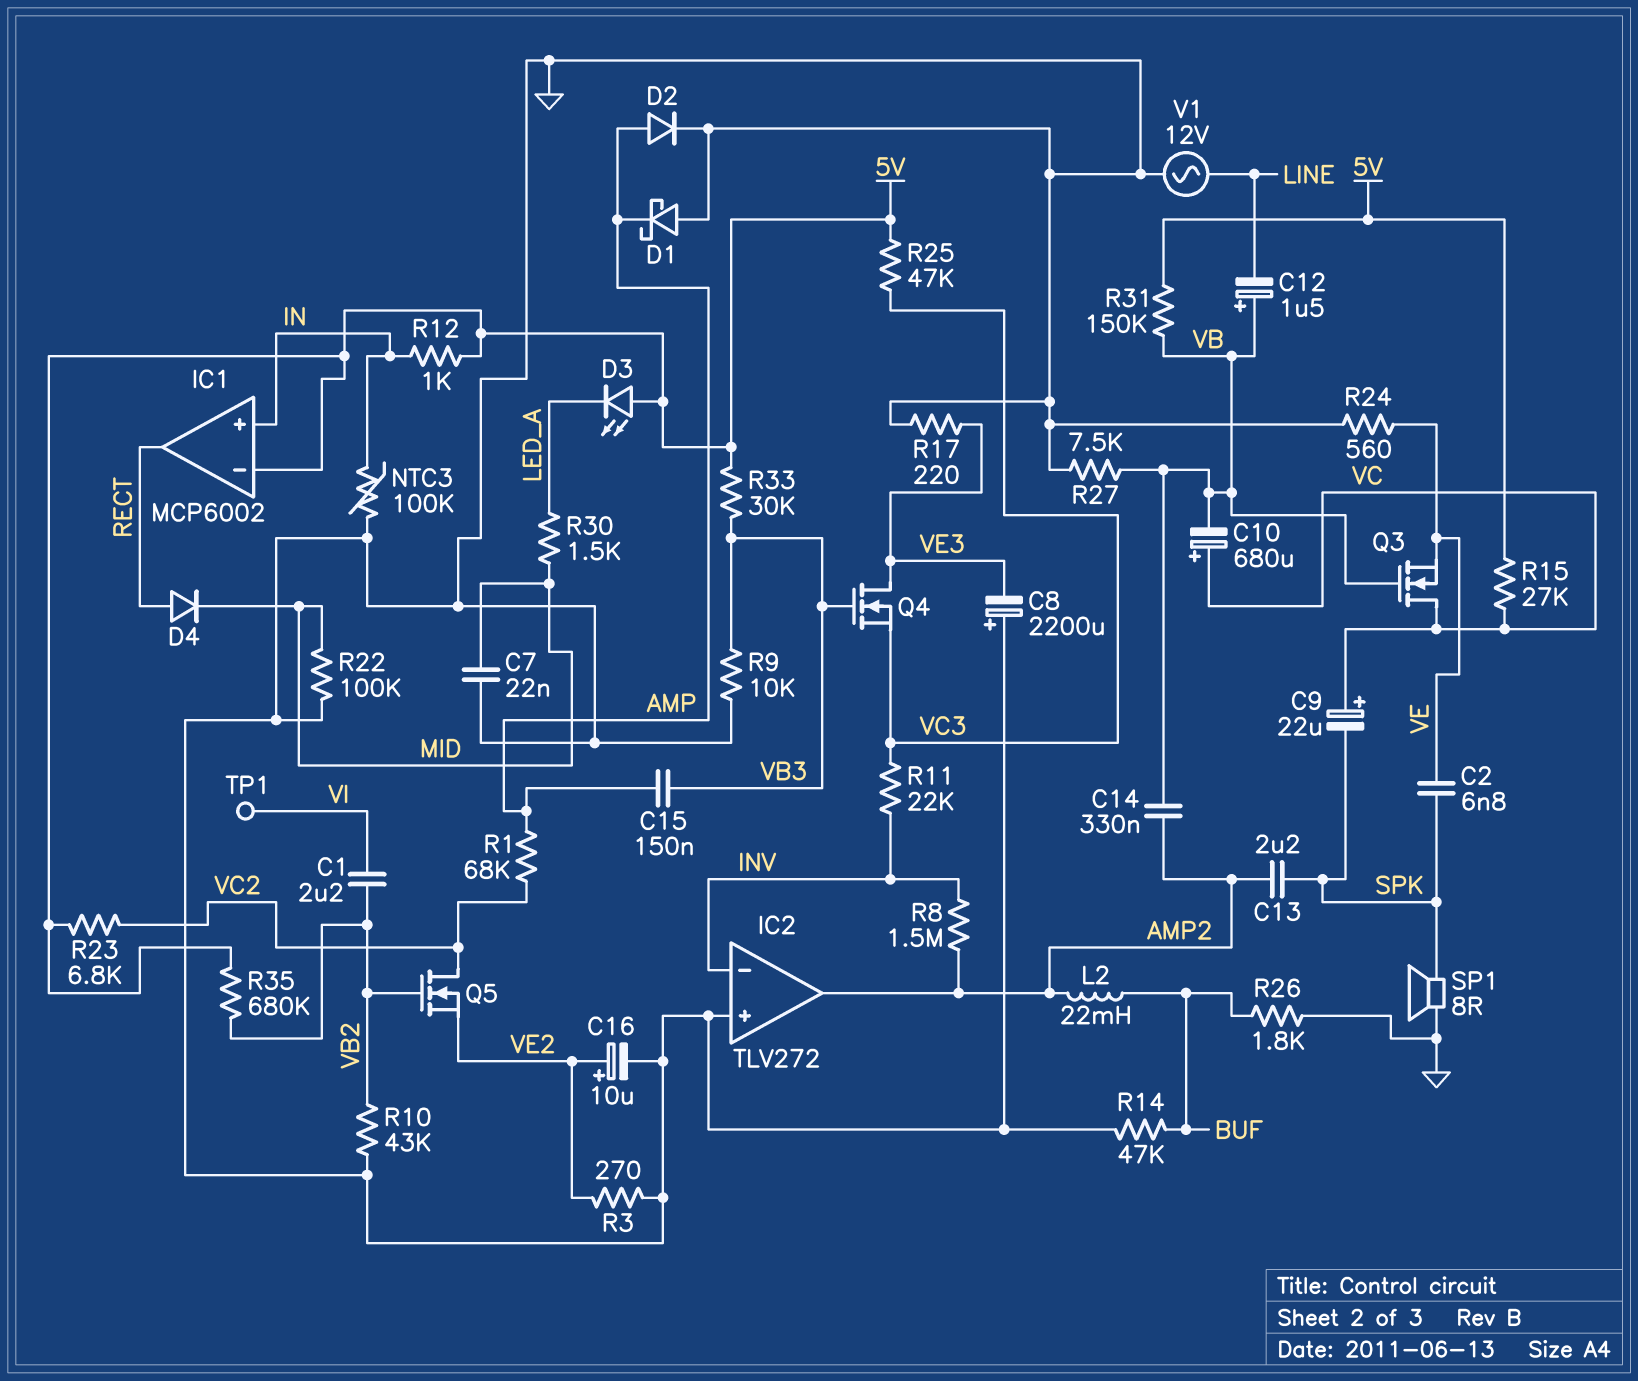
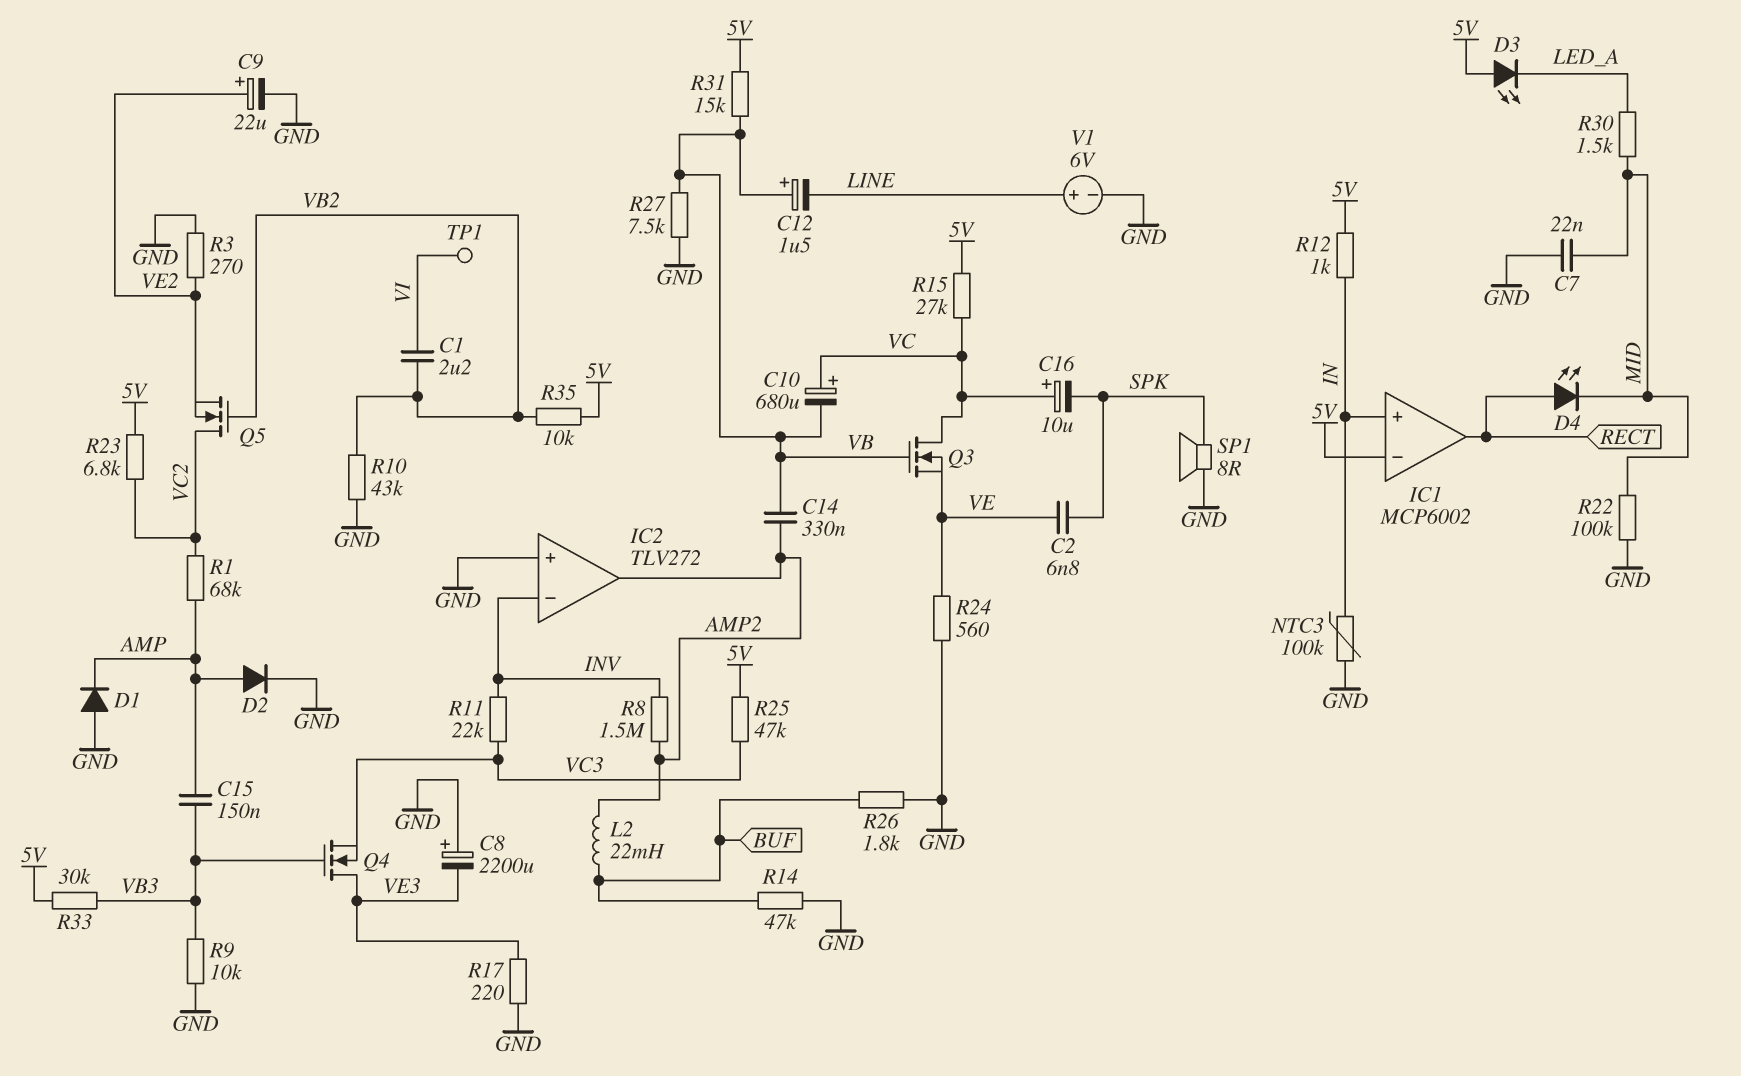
C9: 22uF (plus VC, minus SPK) -> 22uF (plus VE2, minus GND)
C13: 2.2uF (AMP2, SPK) -> none
C16: 10uF (plus VE2, minus GND) -> 10uF (plus VC, minus SPK)
D1: schottky (A GND, K AMP) -> diode (A GND, K AMP)
D4: diode (A RECT, K MID) -> LED (A RECT, K MID)
R31: 150k (5V, VB) -> 15k (5V, VB)
R35: 680k (5V, VB2) -> 10k (5V, VB2)
V1: AC 12V (GND, LINE) -> 6V (plus LINE, minus GND)

